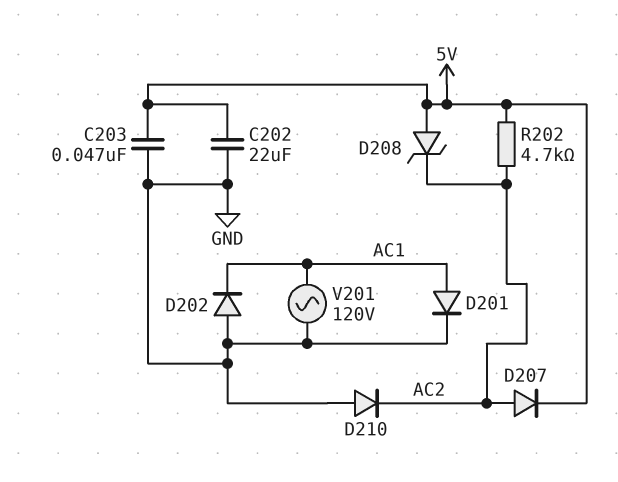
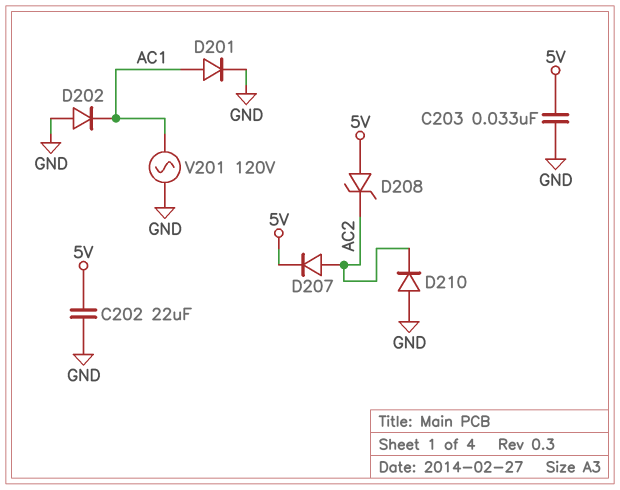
C203: 47nF (5V, GND) -> 33nF (5V, GND)
R202: 4.7k (5V, AC2) -> none

